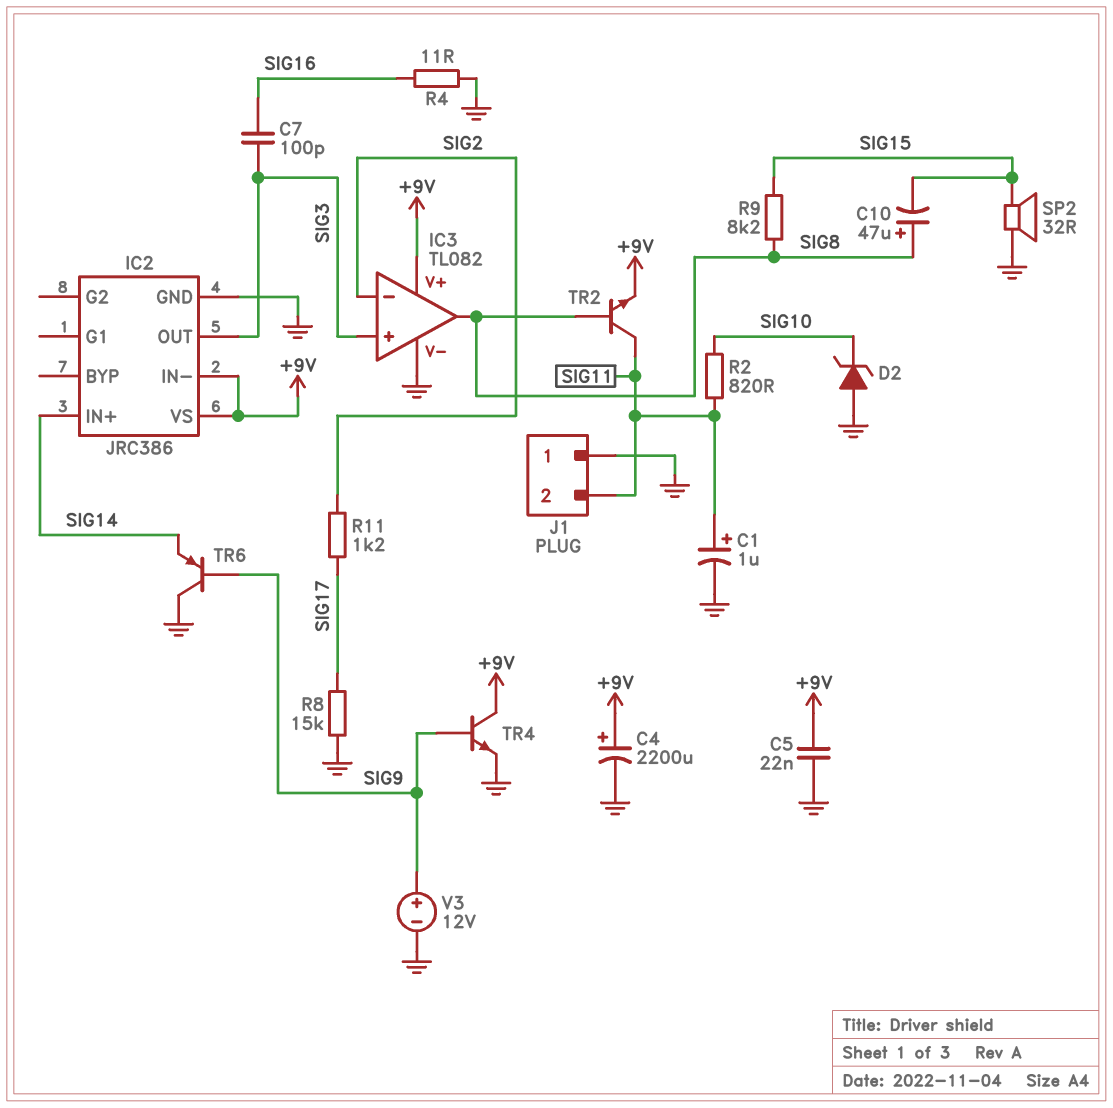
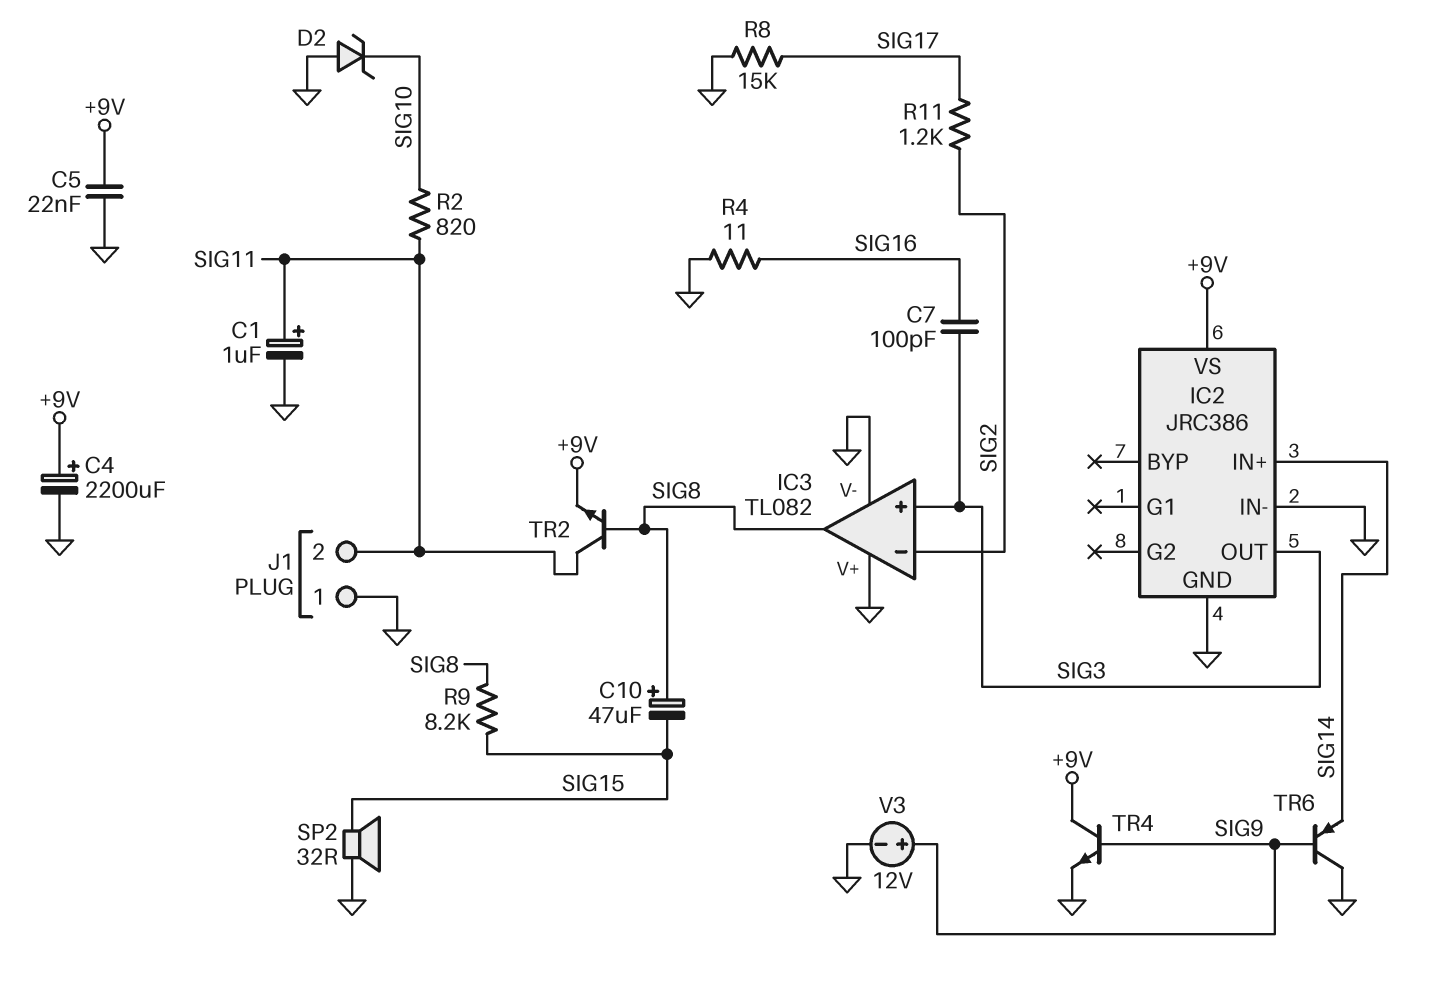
IC2 pin IN-: +9V -> GND
IC3 pin V+: +9V -> GND

